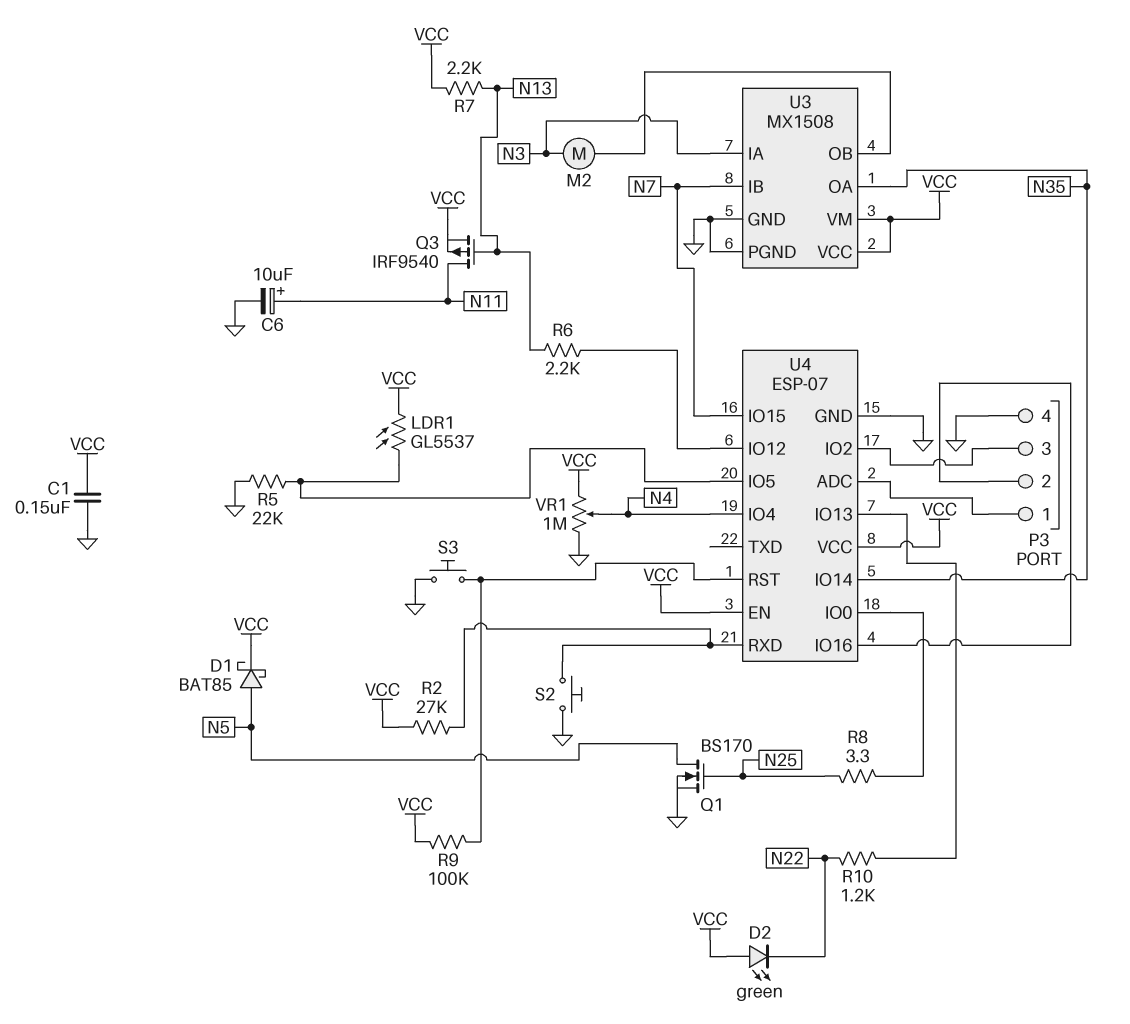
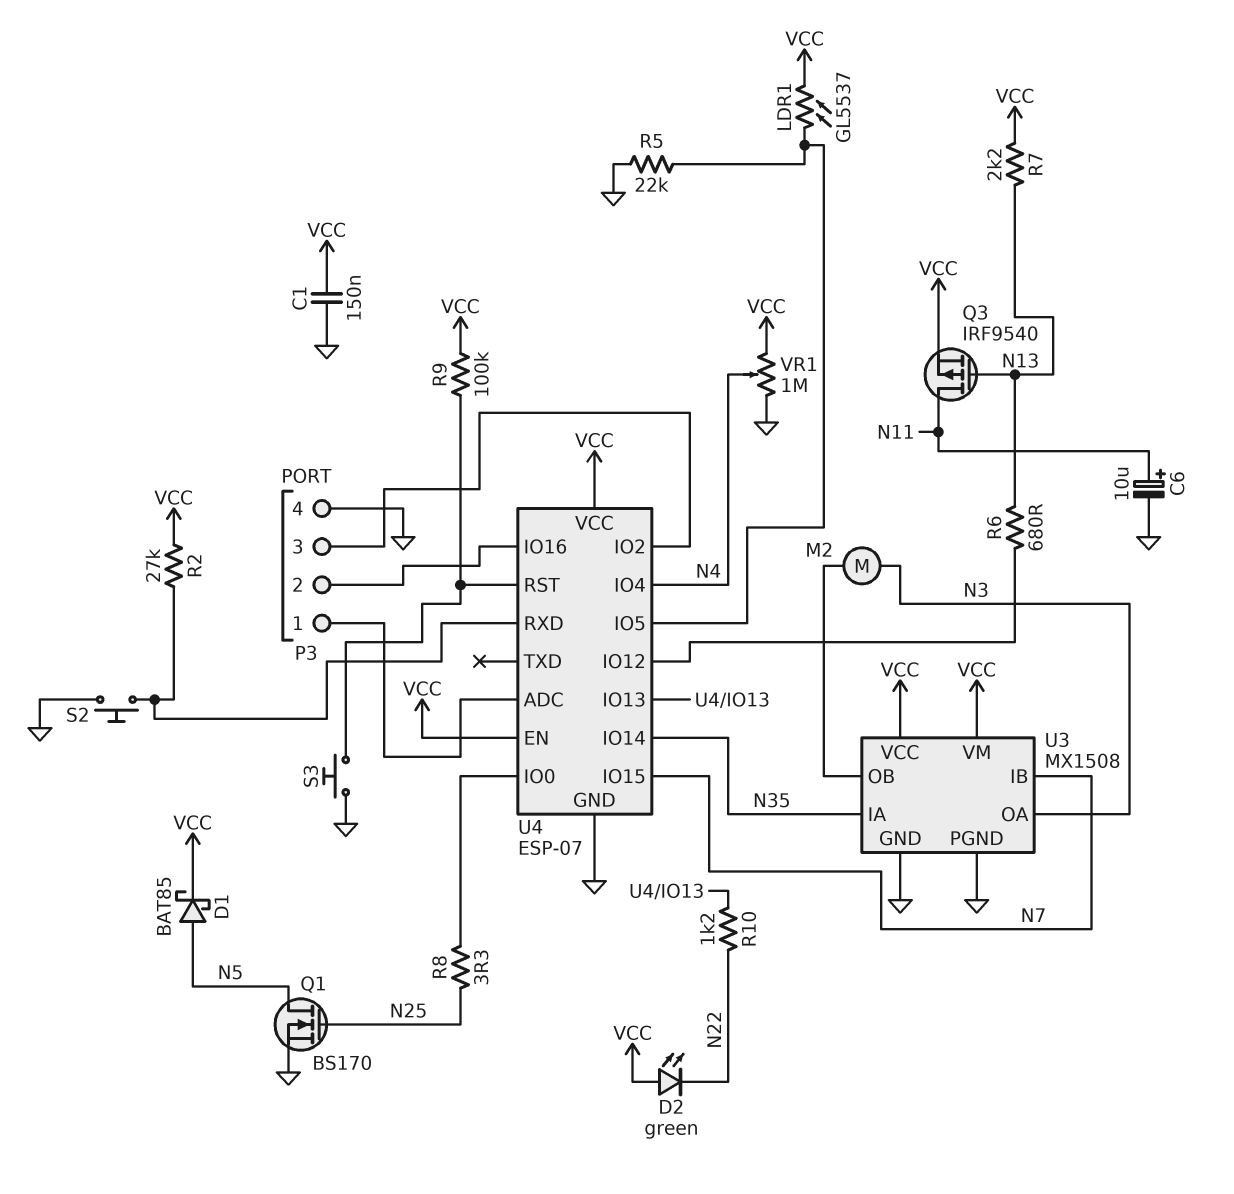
R6: 2.2k (N13, U4/IO12) -> 680 (N13, U4/IO12)
U3 pin IA: N3 -> N35
U3 pin OA: N35 -> N3

